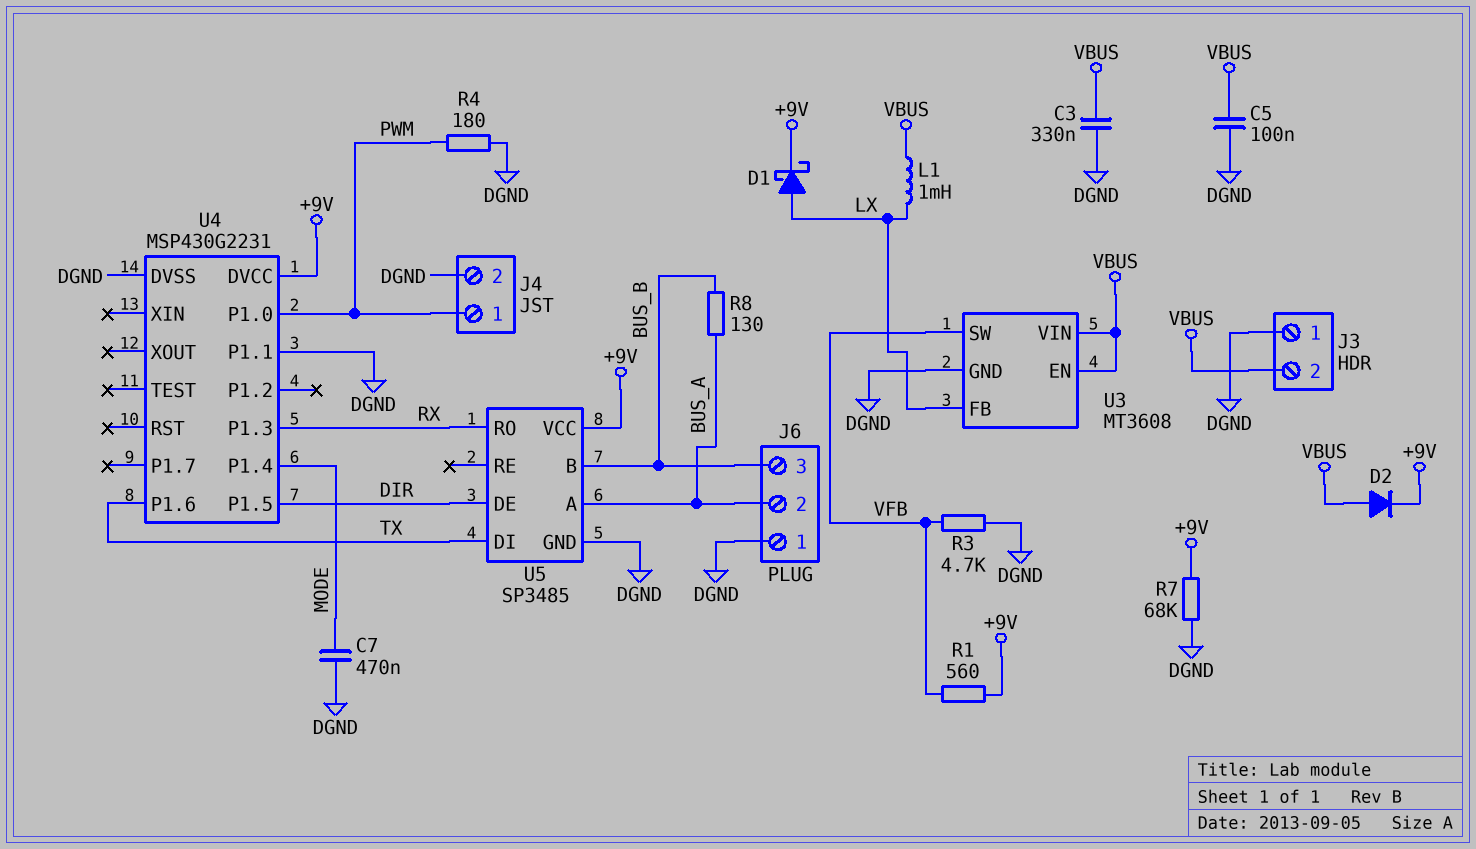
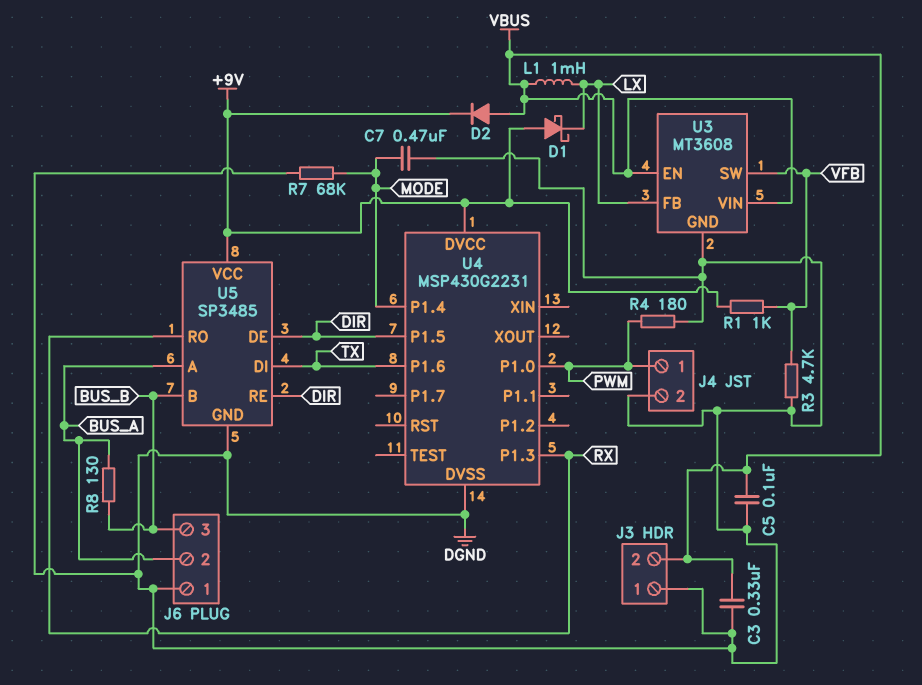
D1: schottky (A LX, K +9V) -> schottky (A +9V, K LX)
R1: 560 (+9V, VFB) -> 1k (+9V, VFB)
R7: 68k (+9V, DGND) -> 68k (DGND, MODE)
U4 pin P1.1: DGND -> none
U5 pin RE: none -> DIR

